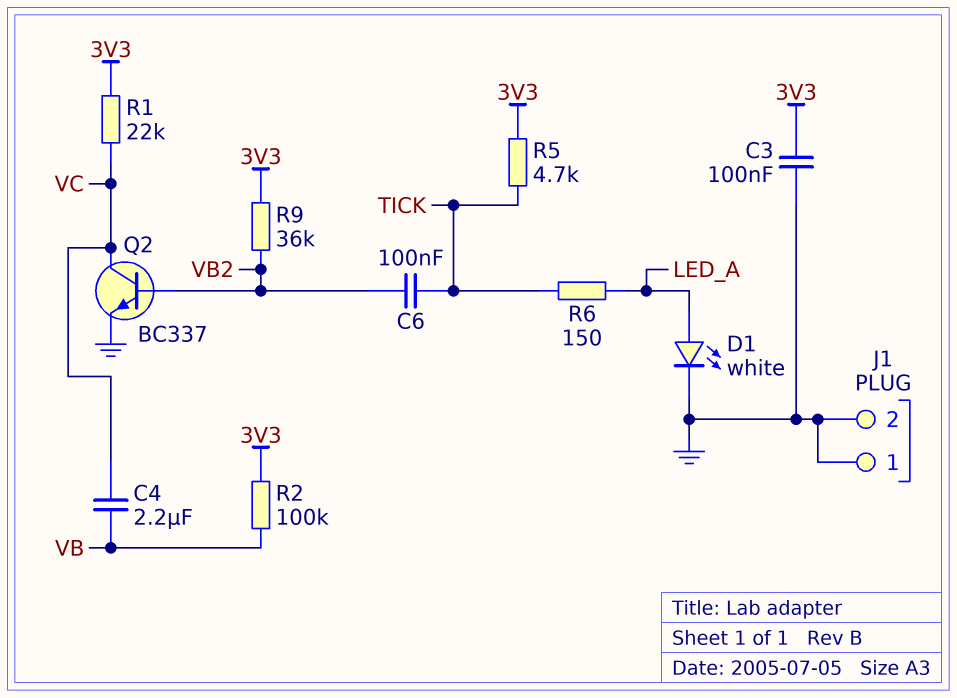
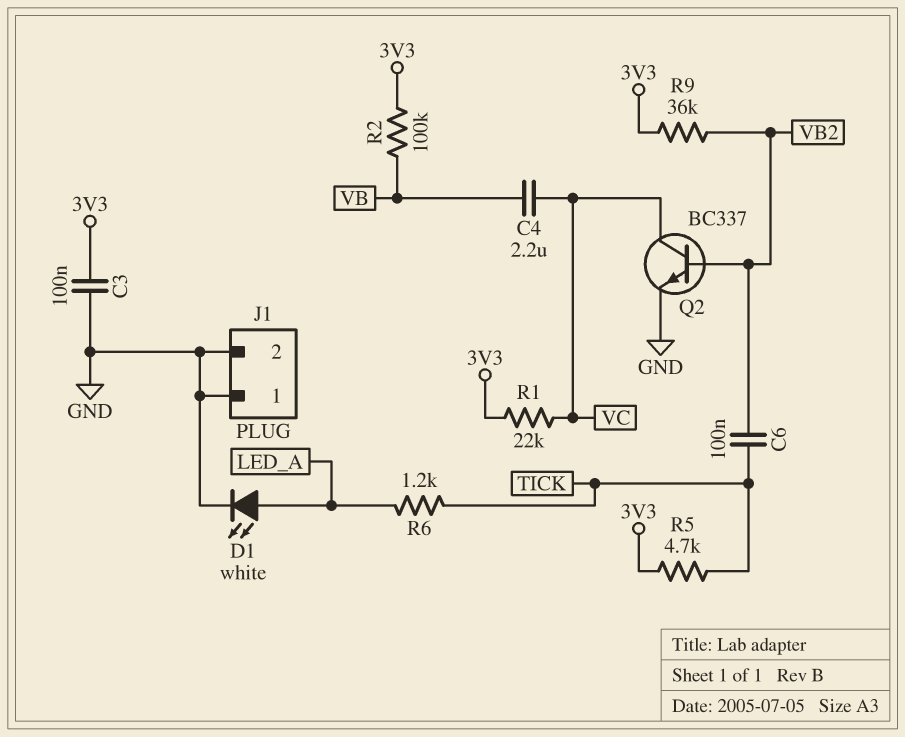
R6: 150 (LED_A, TICK) -> 1.2k (LED_A, TICK)

